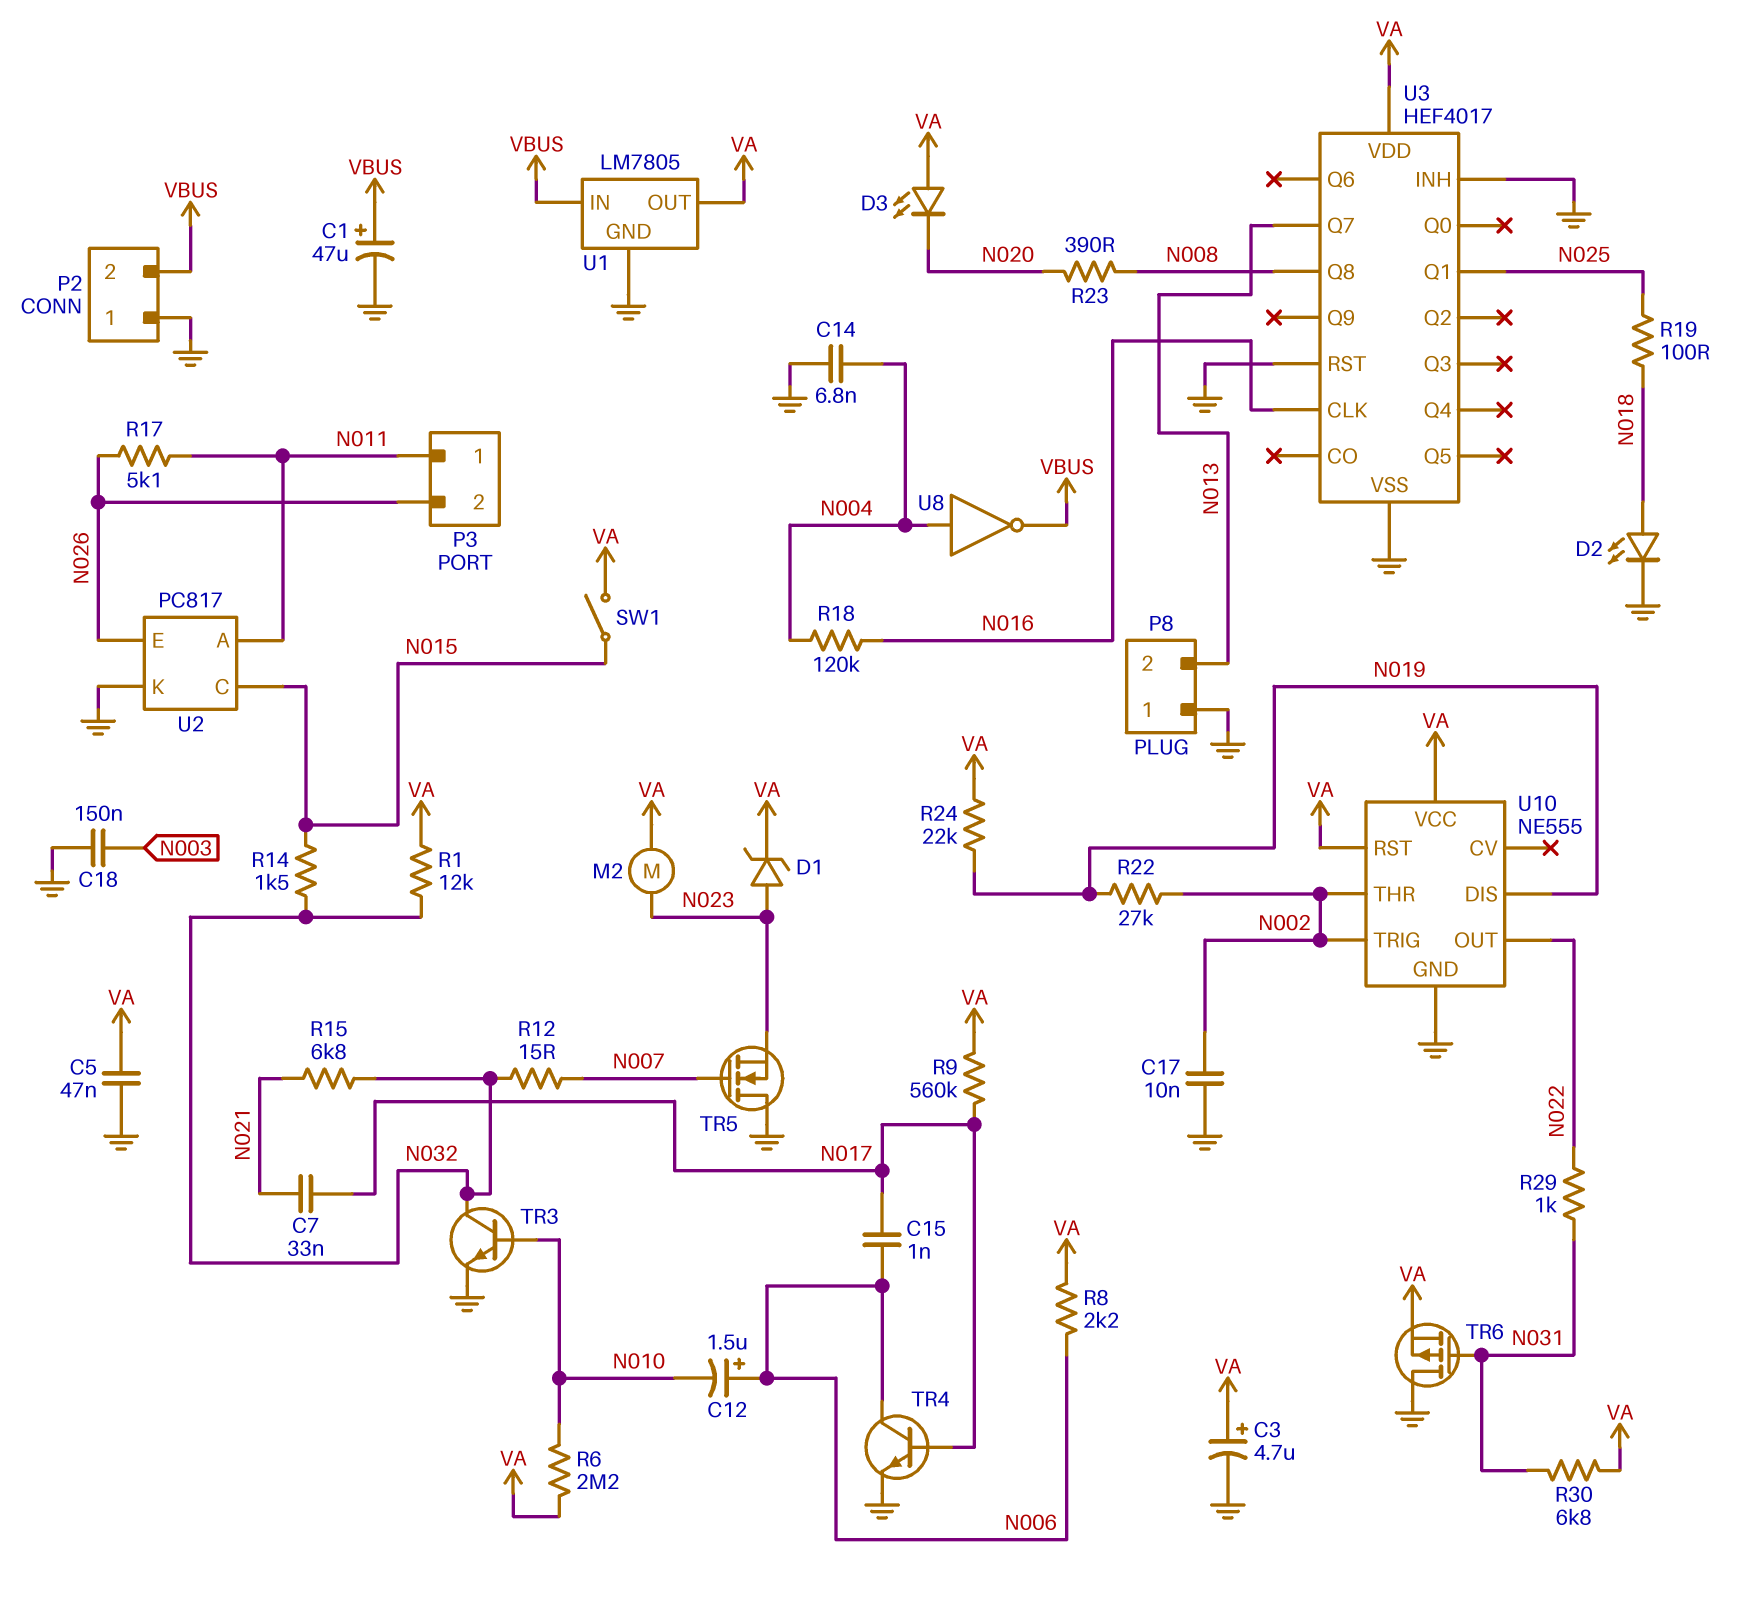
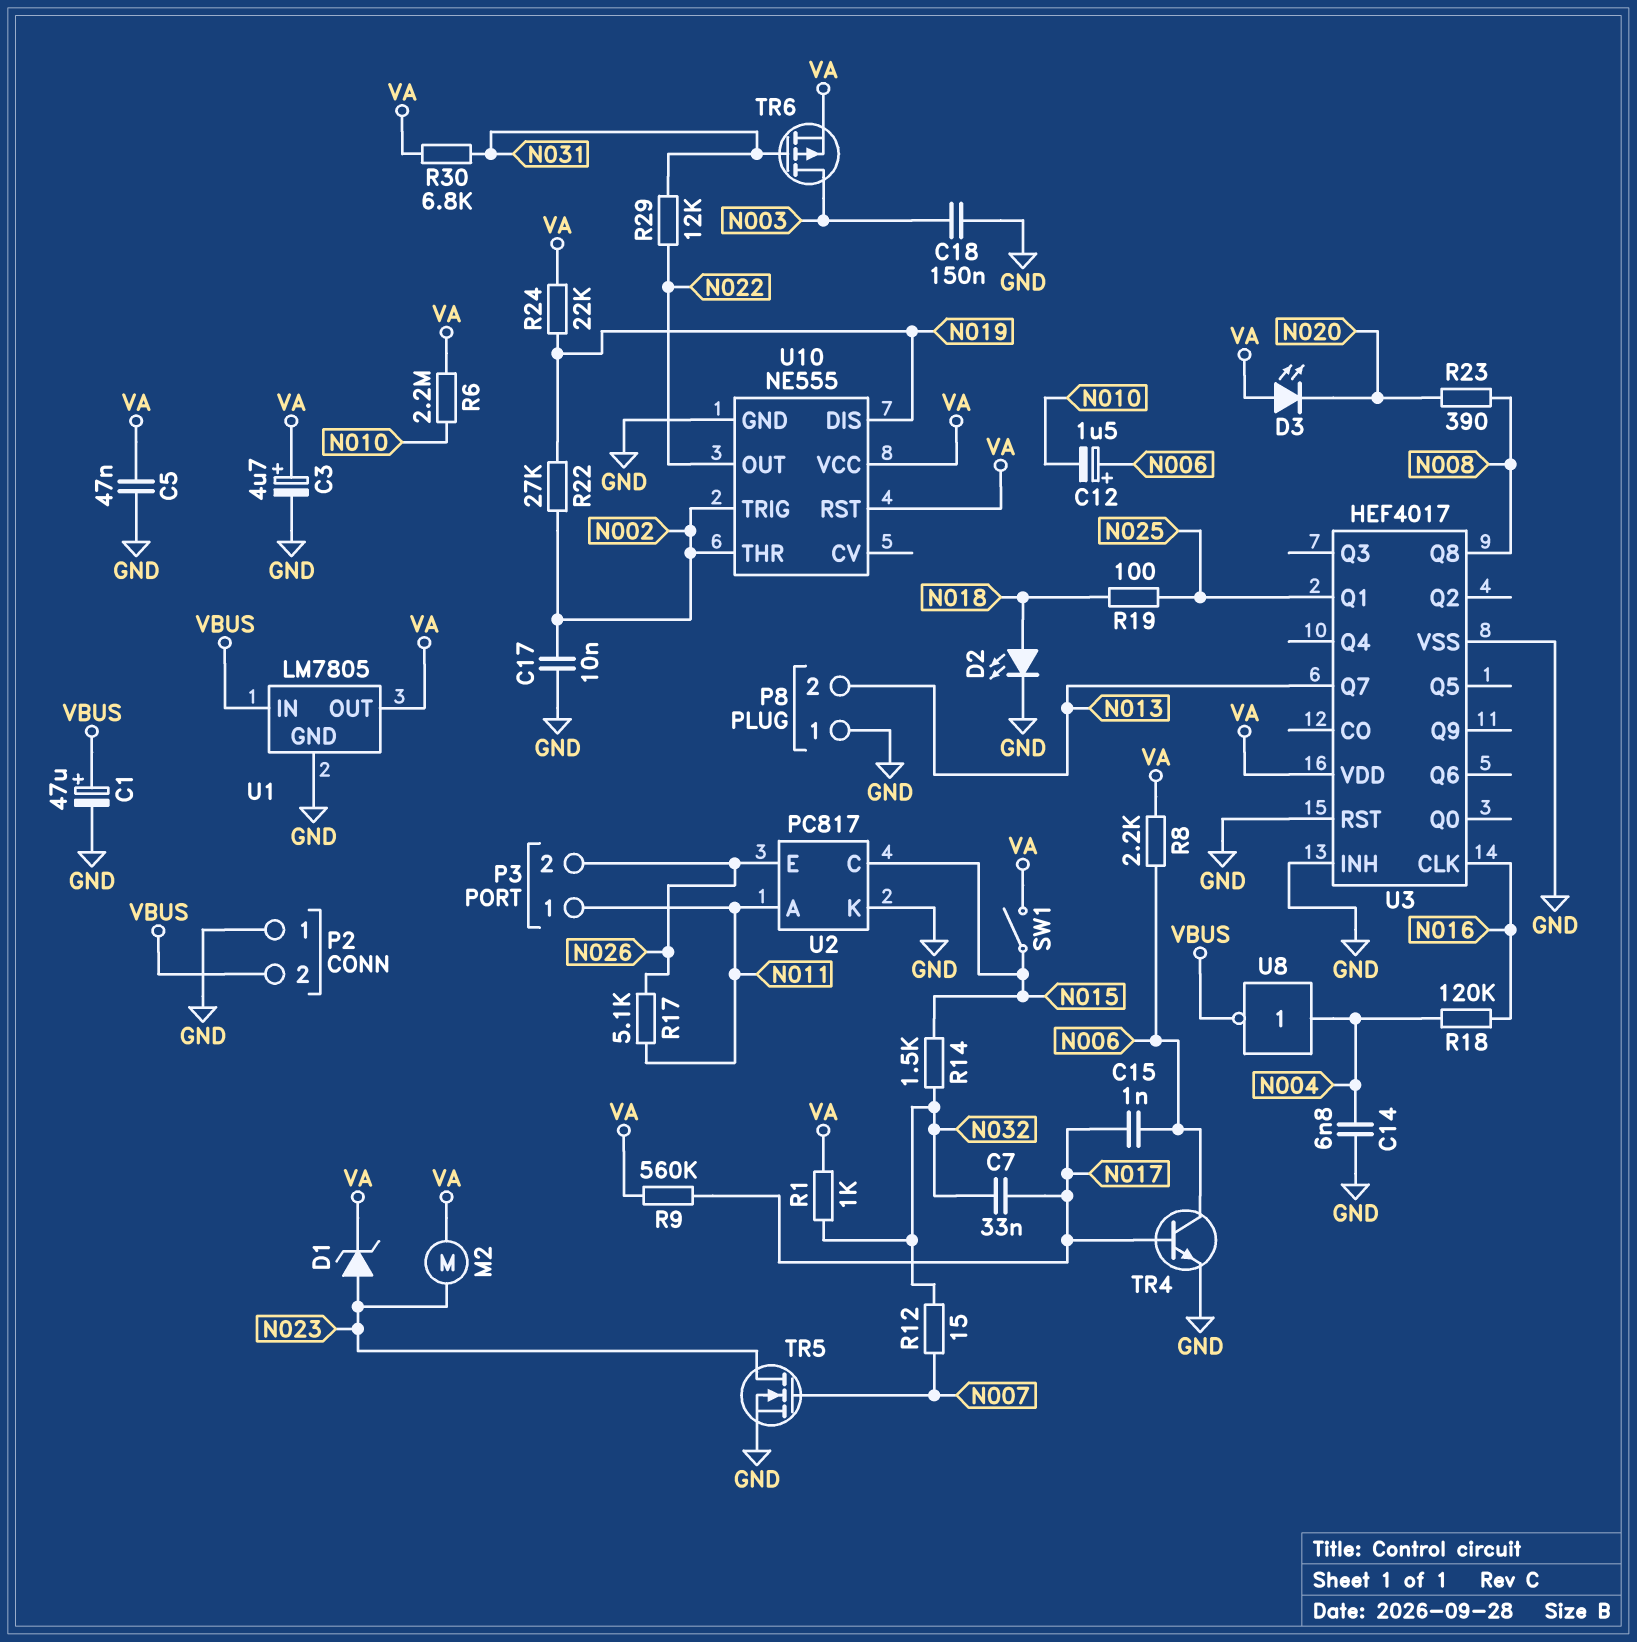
C7: 33nF (N017, N021) -> 33nF (N017, N032)
R1: 12k (N032, VA) -> 1k (N032, VA)
R15: 6.8k (N021, N032) -> none
R29: 1k (N022, N031) -> 12k (N022, N031)
TR3: NPN (B N010, C N032, E GND) -> none
TR5: NMOS (G N007, D GND, S N023) -> NMOS (G N007, D N023, S GND)
TR6: PMOS (G N031, D GND, S VA) -> PMOS (G N031, D N003, S VA)

